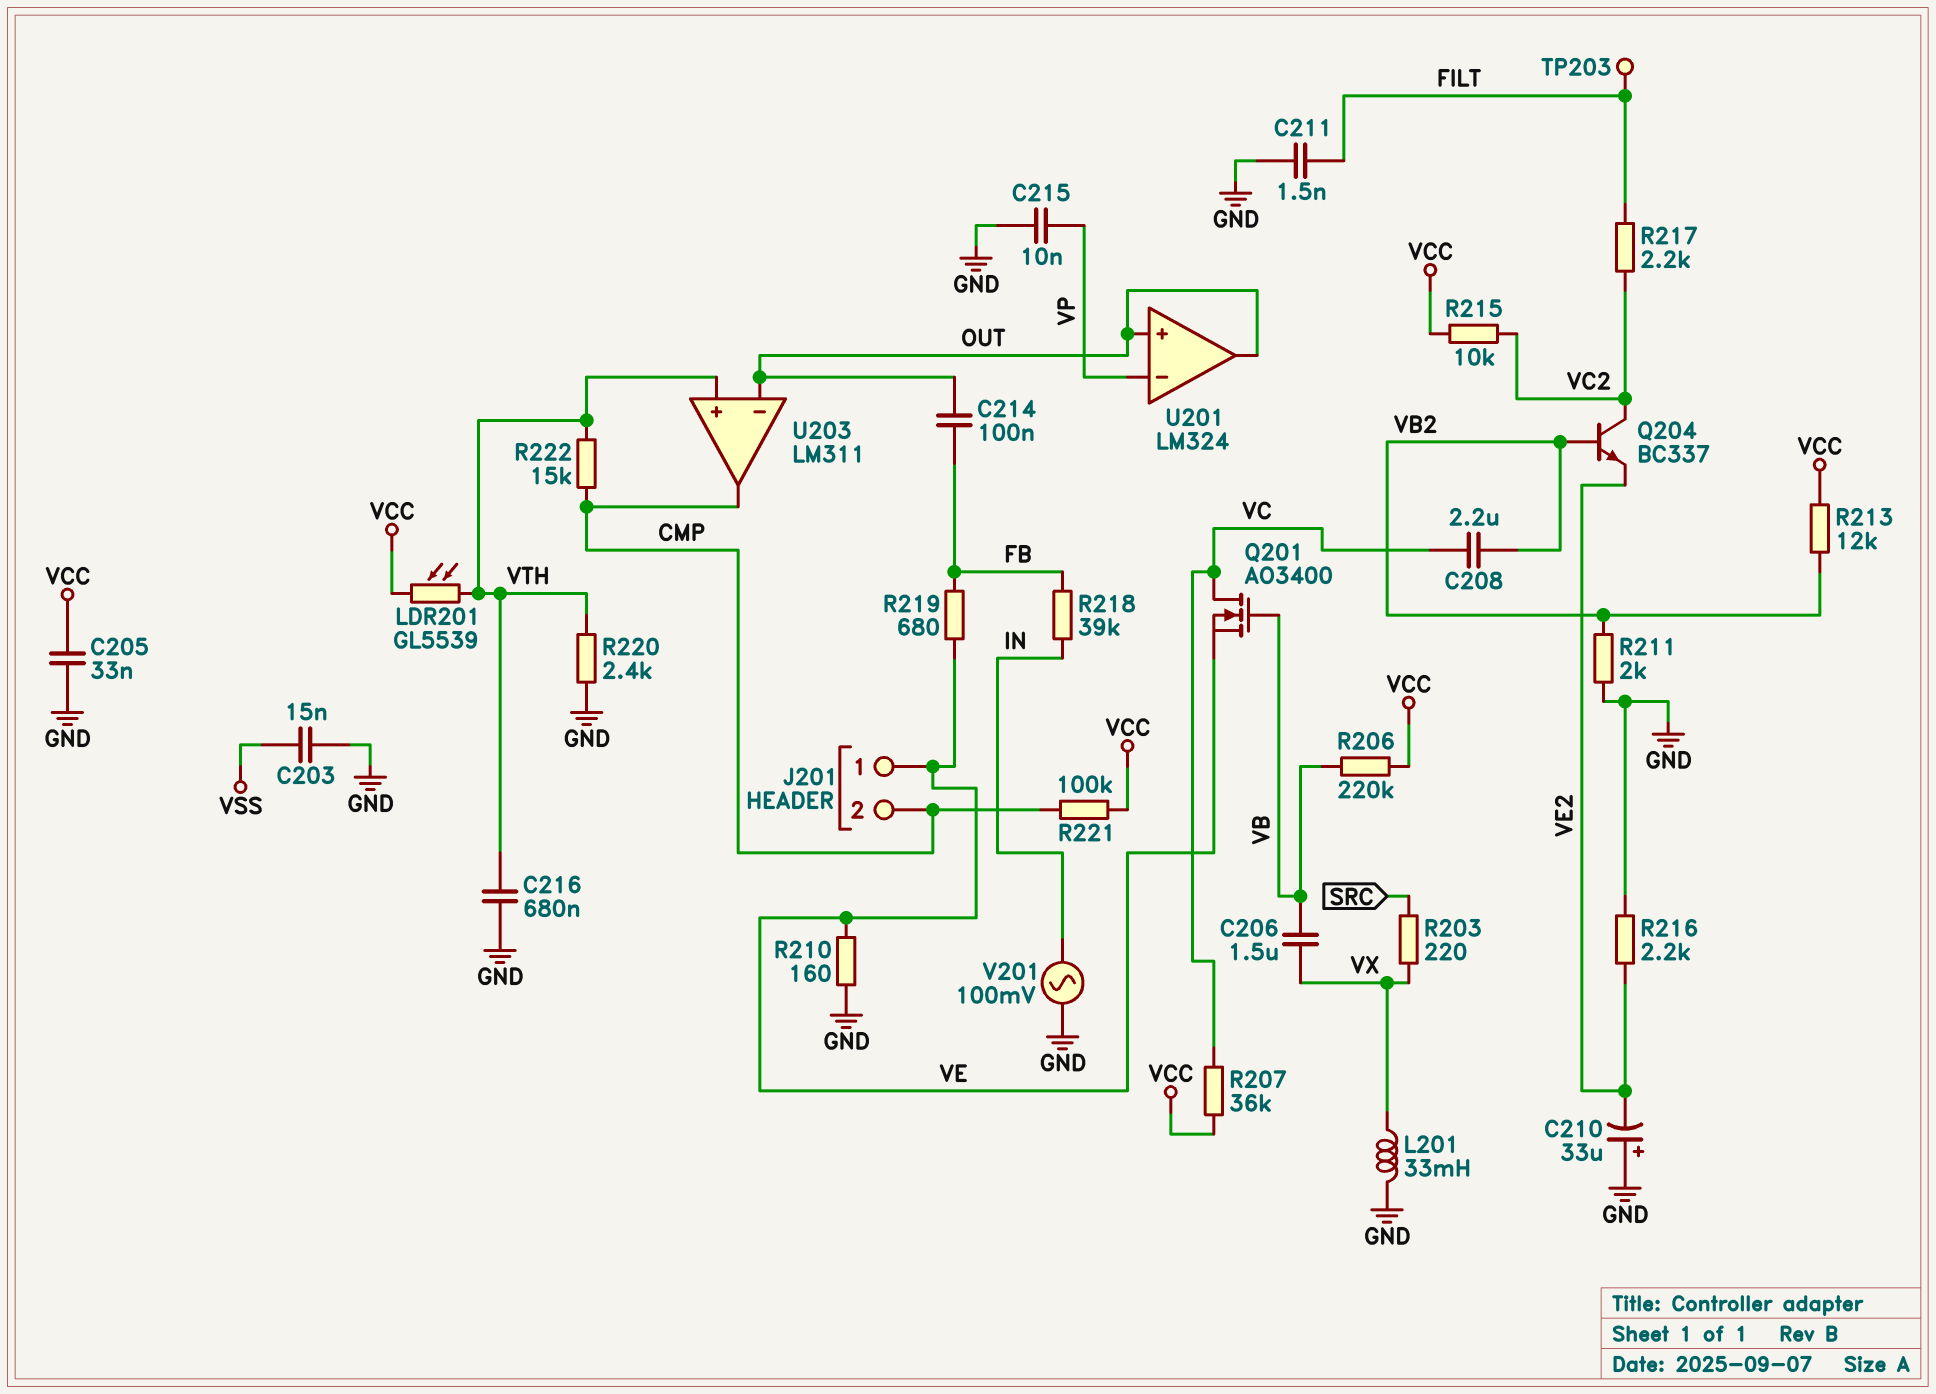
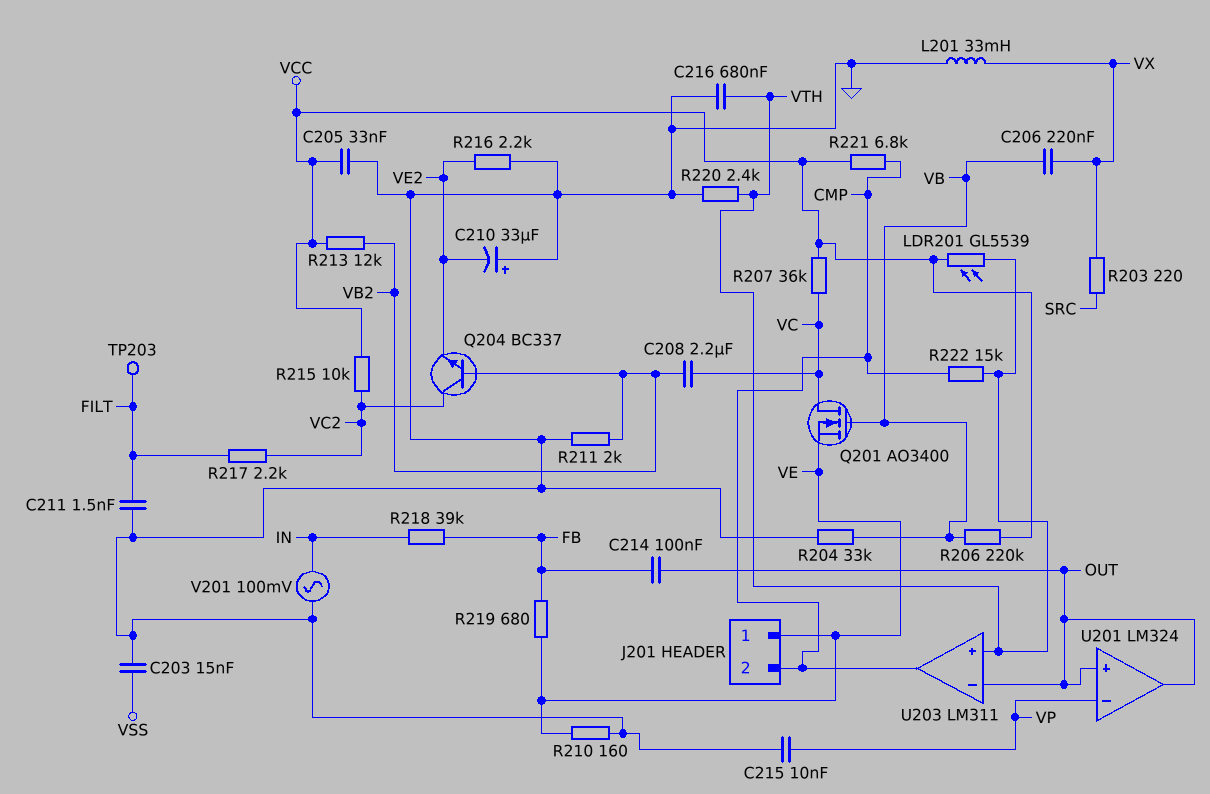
C206: 1.5uF (VB, VX) -> 220nF (VB, VX)
R204: none -> 33k (GND, VB)
R221: 100k (CMP, VCC) -> 6.8k (CMP, VCC)

